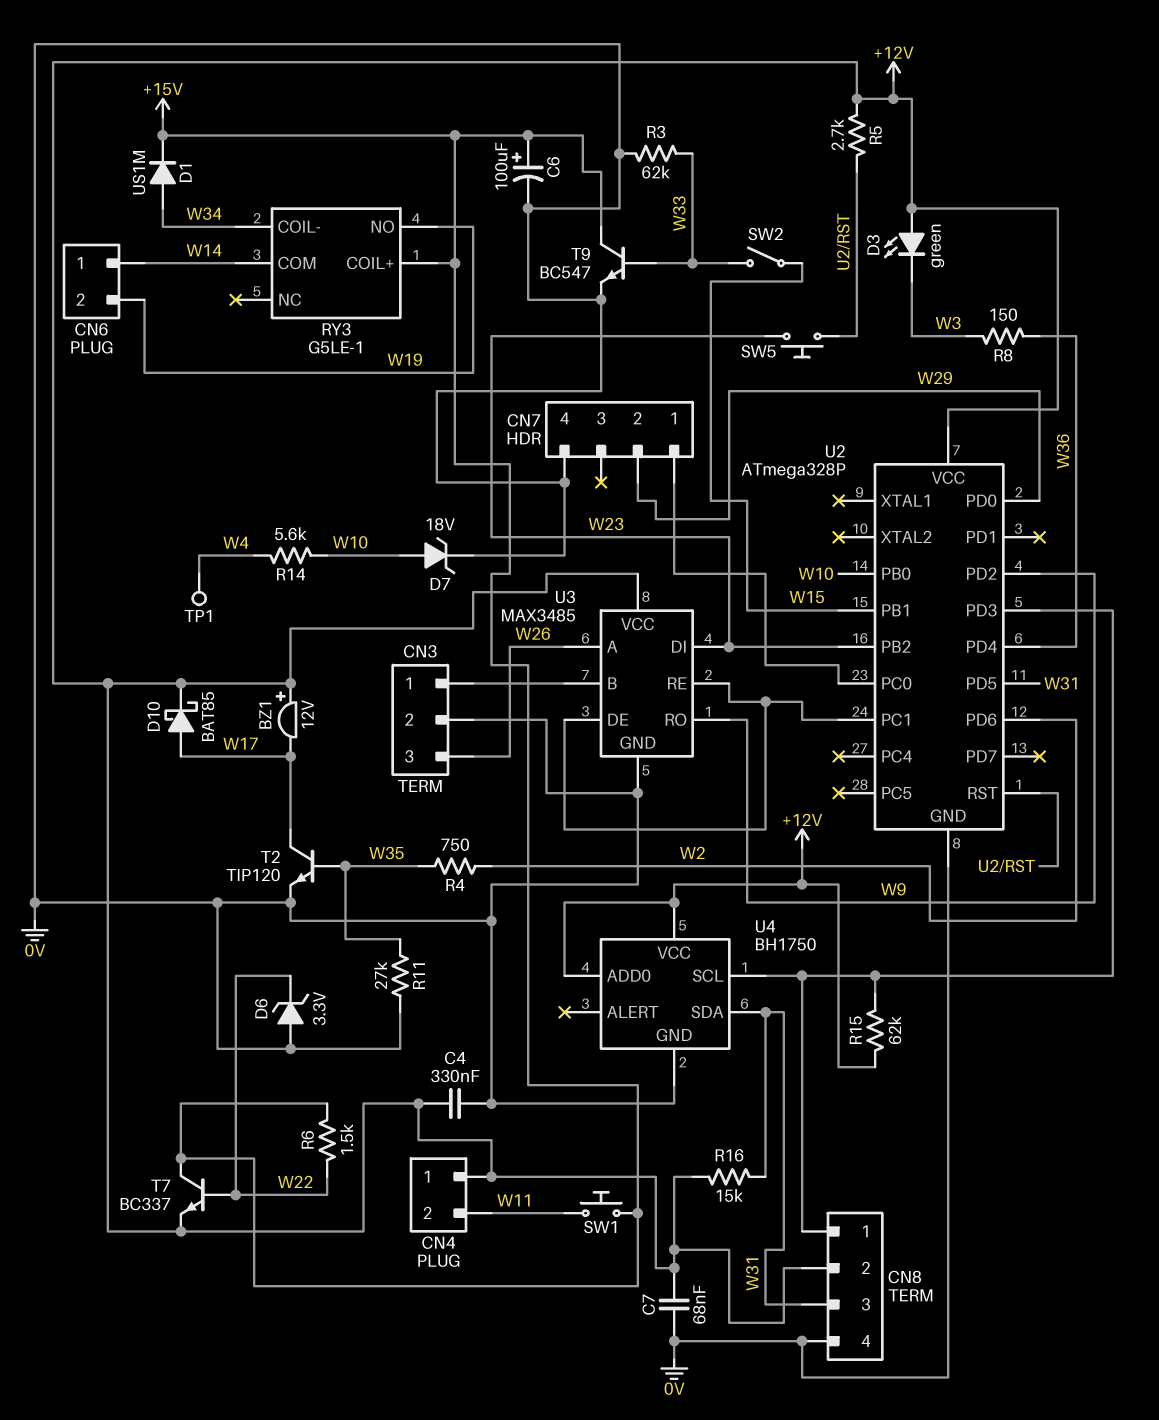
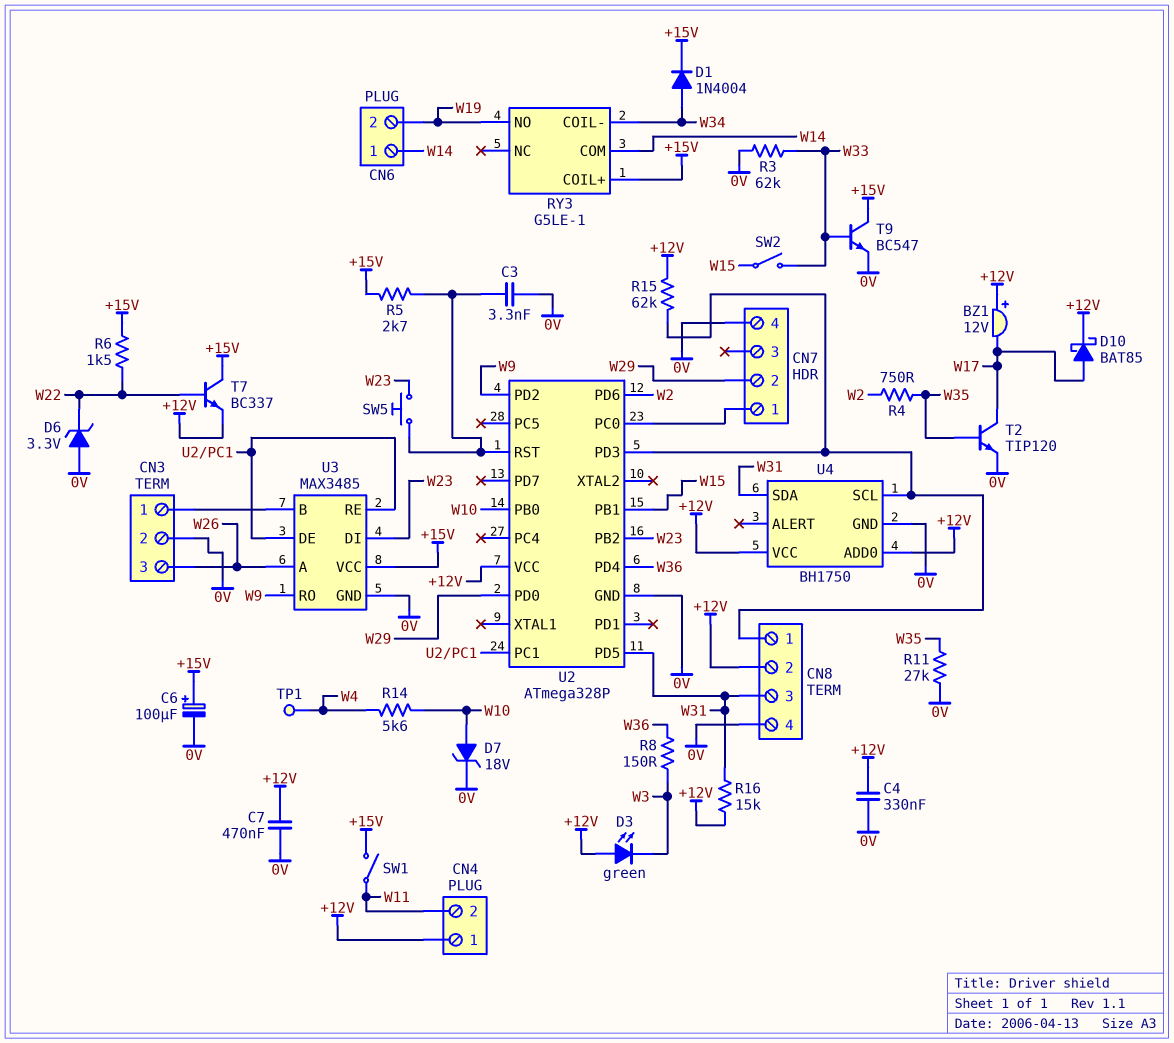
C3: none -> 3.3nF (0V, U2/RST)
C7: 68nF (+12V, 0V) -> 470nF (+12V, 0V)
D1: diode US1M (A W34, K +15V) -> diode 1N4004 (A W34, K +15V)
R5: 2.7k (+12V, U2/RST) -> 2.7k (+15V, U2/RST)
SW1: button (+15V, W11) -> switch (+15V, W11)
U3 pin VCC: +12V -> +15V

